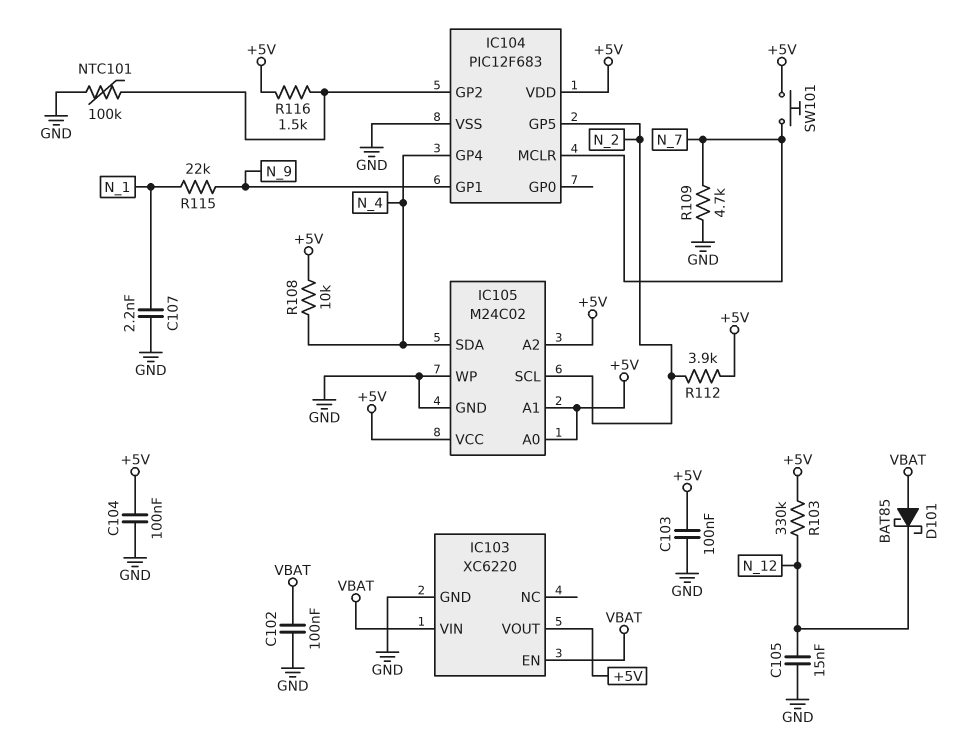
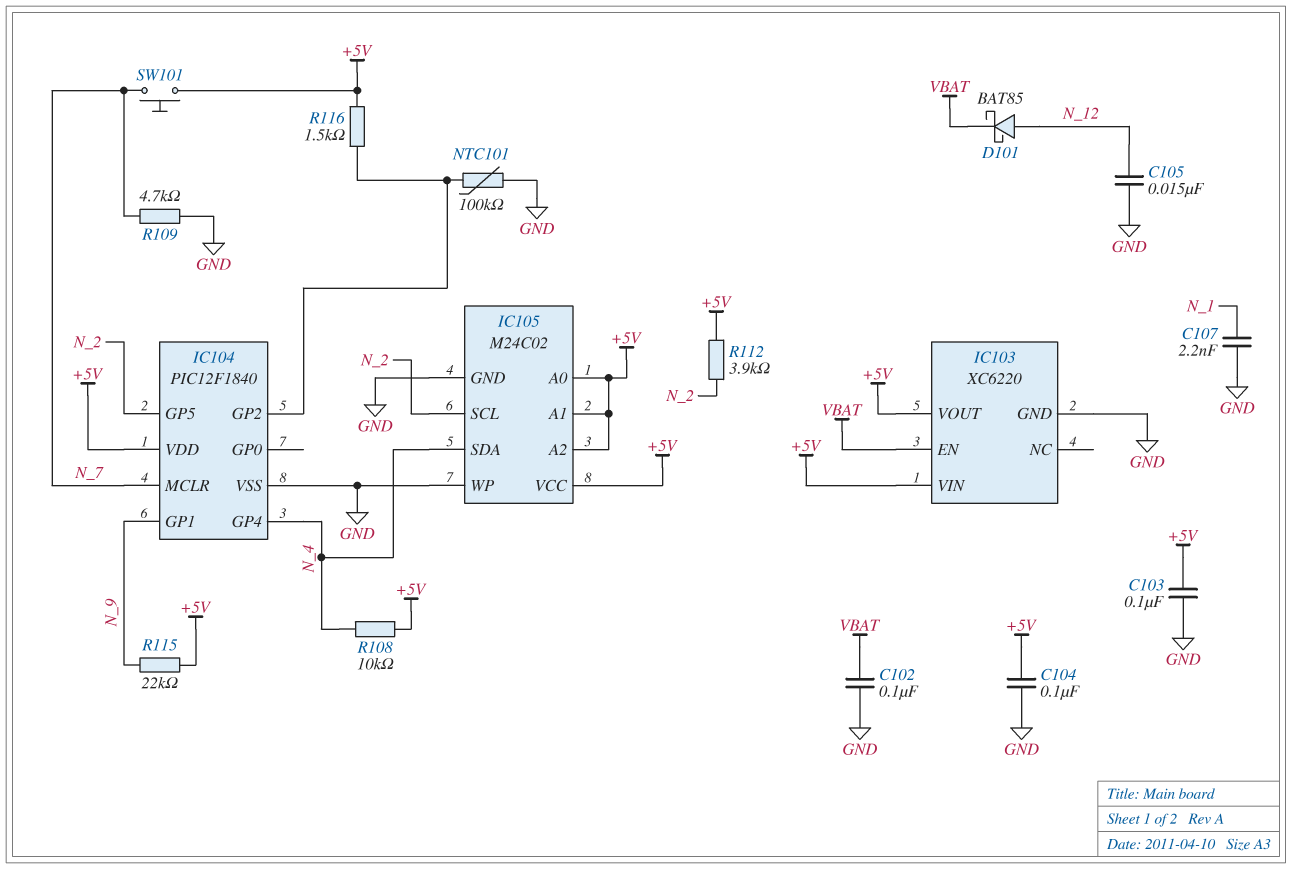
D101: schottky BAT85 (A VBAT, K N_12) -> schottky BAT85 (A N_12, K VBAT)
IC103 pin VIN: VBAT -> +5V
IC104: PIC12F683 -> PIC12F1840
R103: 330k (+5V, N_12) -> none
R115: 22k (N_1, N_9) -> 22k (+5V, N_9)

